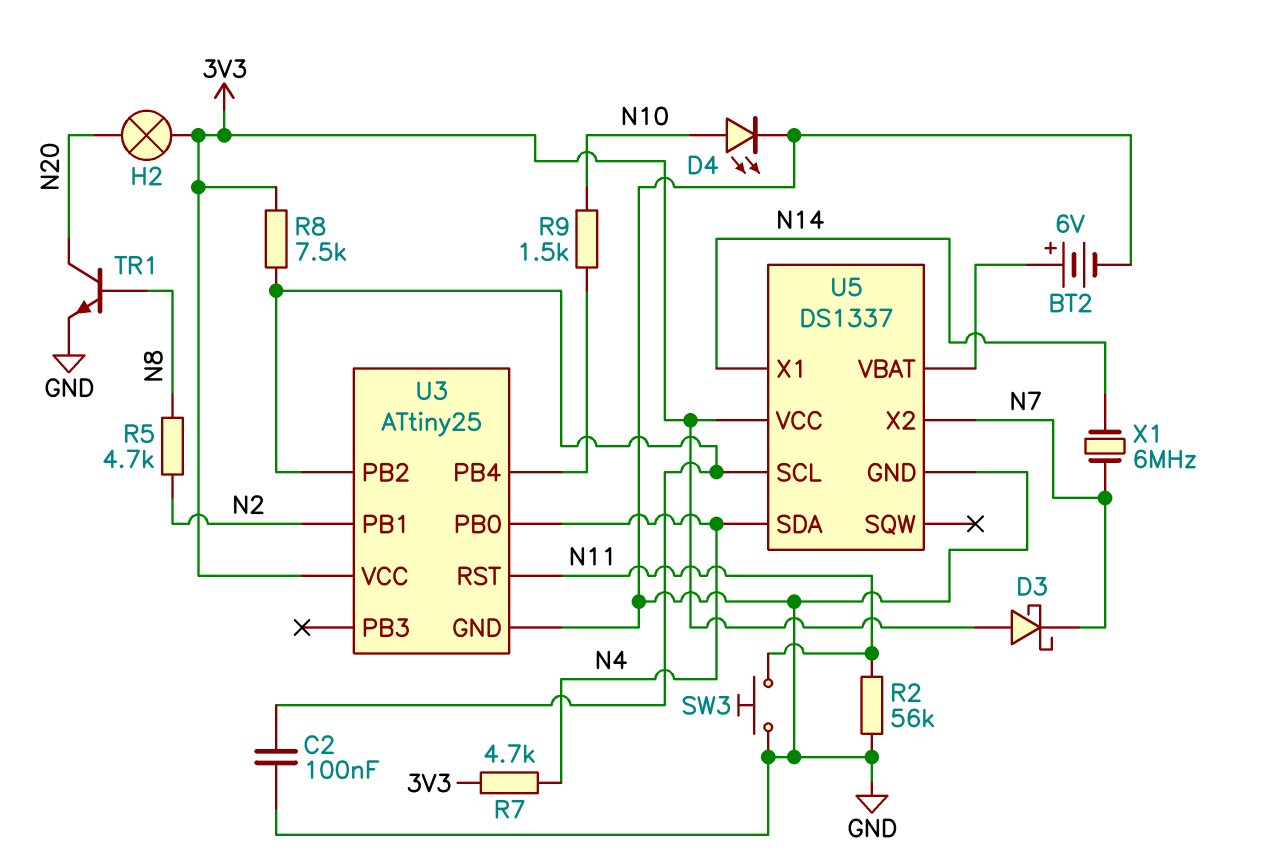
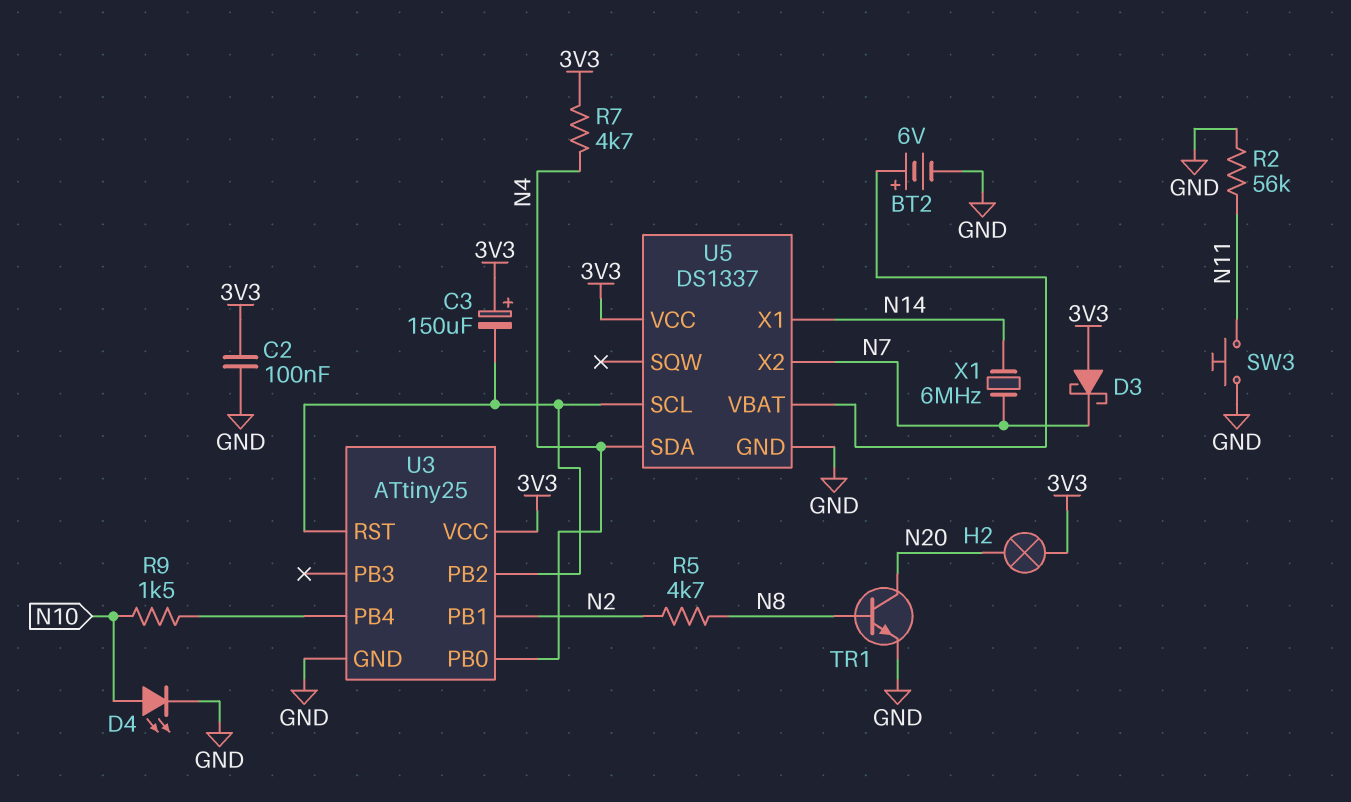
C2: 100nF (GND, U3/PB2) -> 100nF (3V3, GND)
C3: none -> 150uF (plus 3V3, minus U3/PB2)
R8: 7.5k (3V3, U3/PB2) -> none
U3 pin RST: N11 -> U3/PB2

